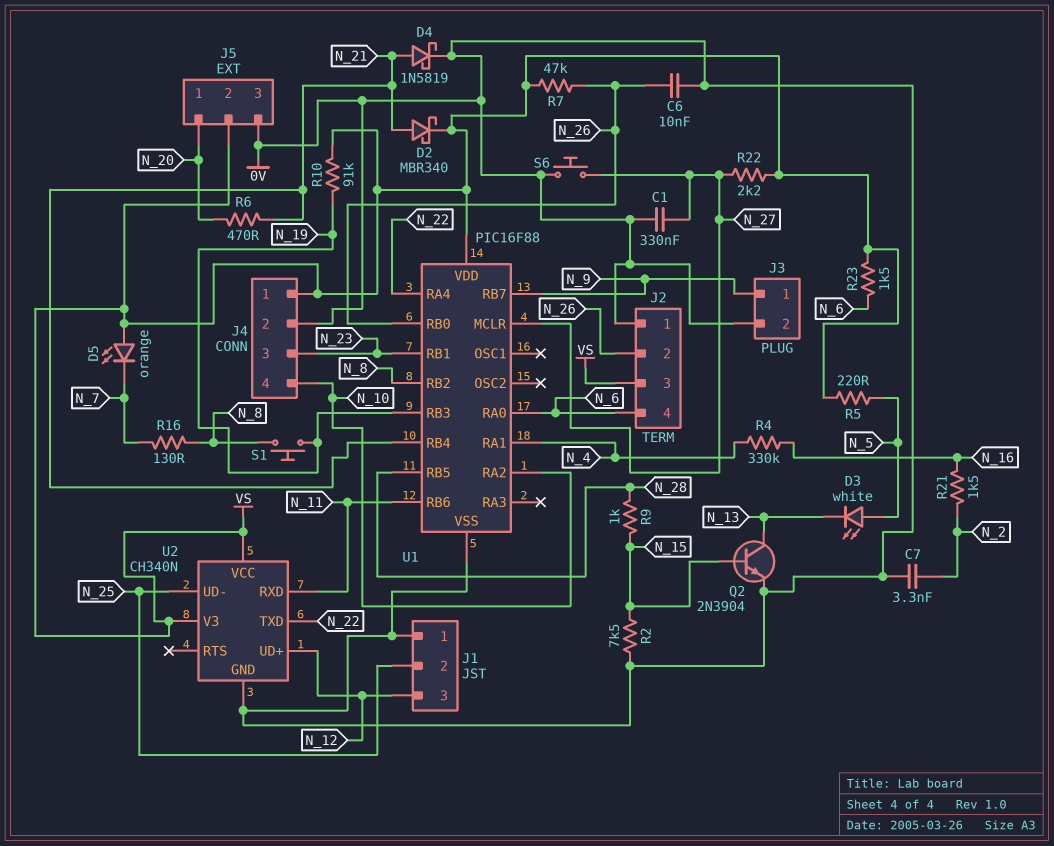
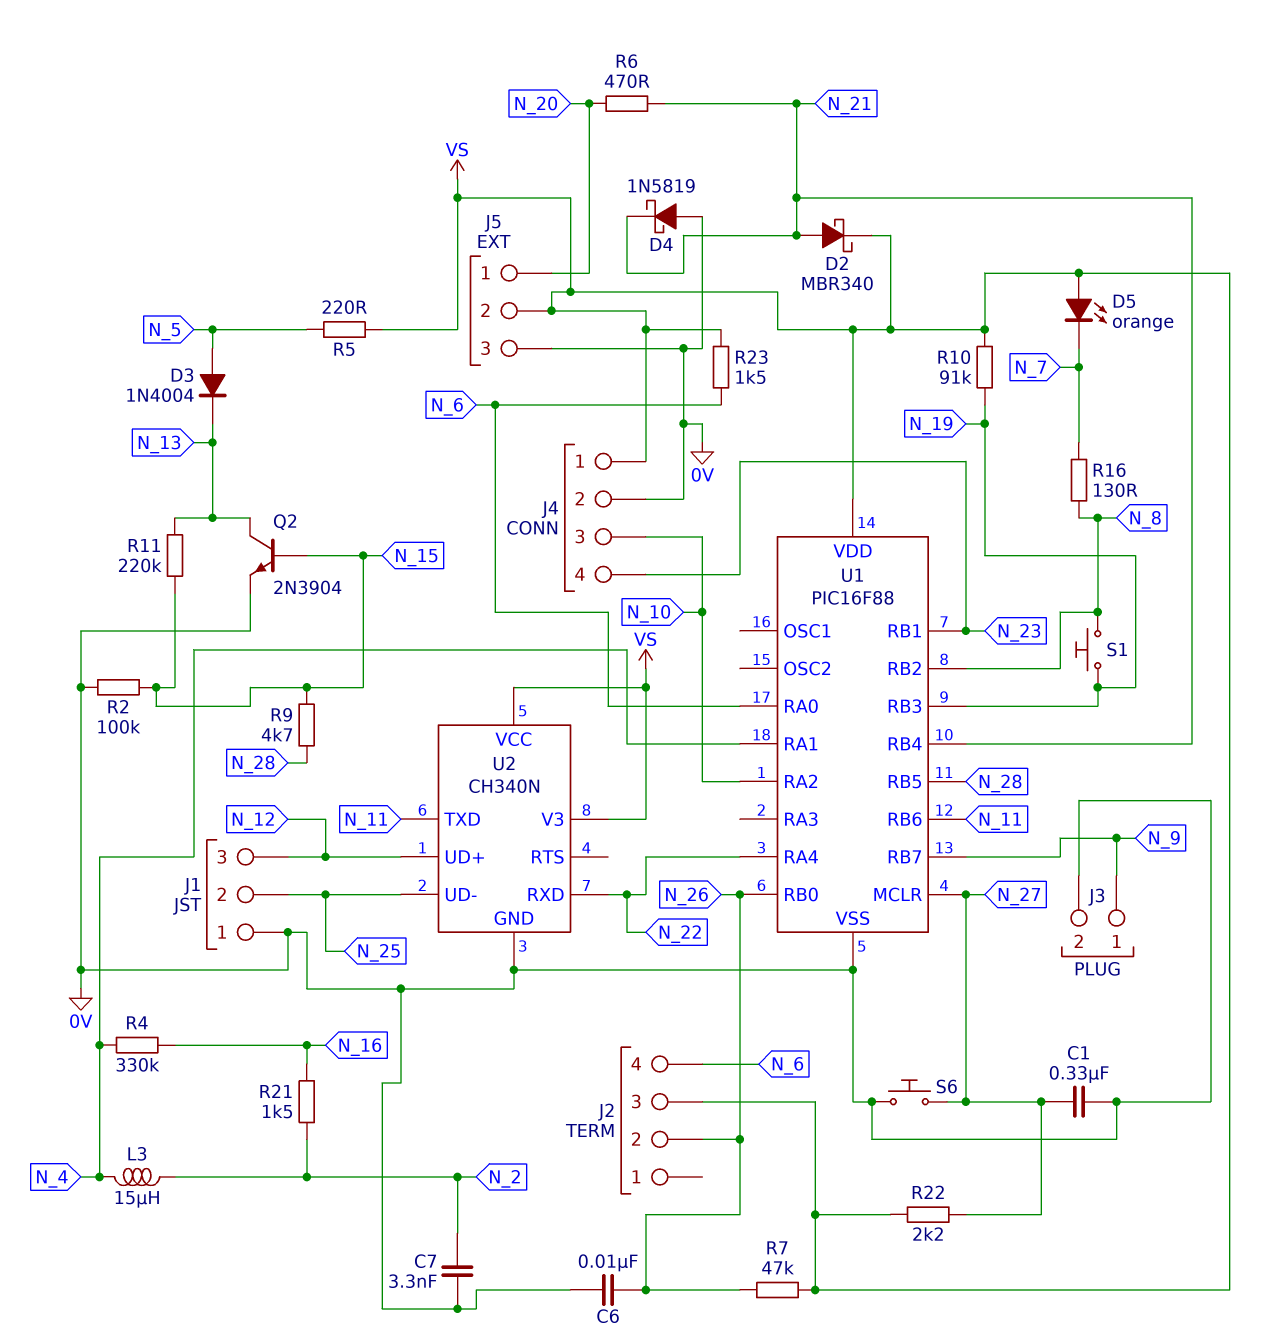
D3: LED white (A N_5, K N_13) -> diode 1N4004 (A N_5, K N_13)
D4: schottky 1N5819 (A N_21, K 0V) -> schottky 1N5819 (A 0V, K N_21)
J2 pin 1: 0V -> none
J4 pin 3: N_23 -> N_10
J4 pin 4: N_10 -> N_23
L3: none -> 15uH (N_2, N_4)
R2: 7.5k (0V, N_15) -> 100k (0V, N_15)
R9: 1k (N_15, N_28) -> 4.7k (N_15, N_28)
R11: none -> 220k (N_13, N_15)
U2 pin RXD: N_11 -> N_22
U2 pin TXD: N_22 -> N_11

